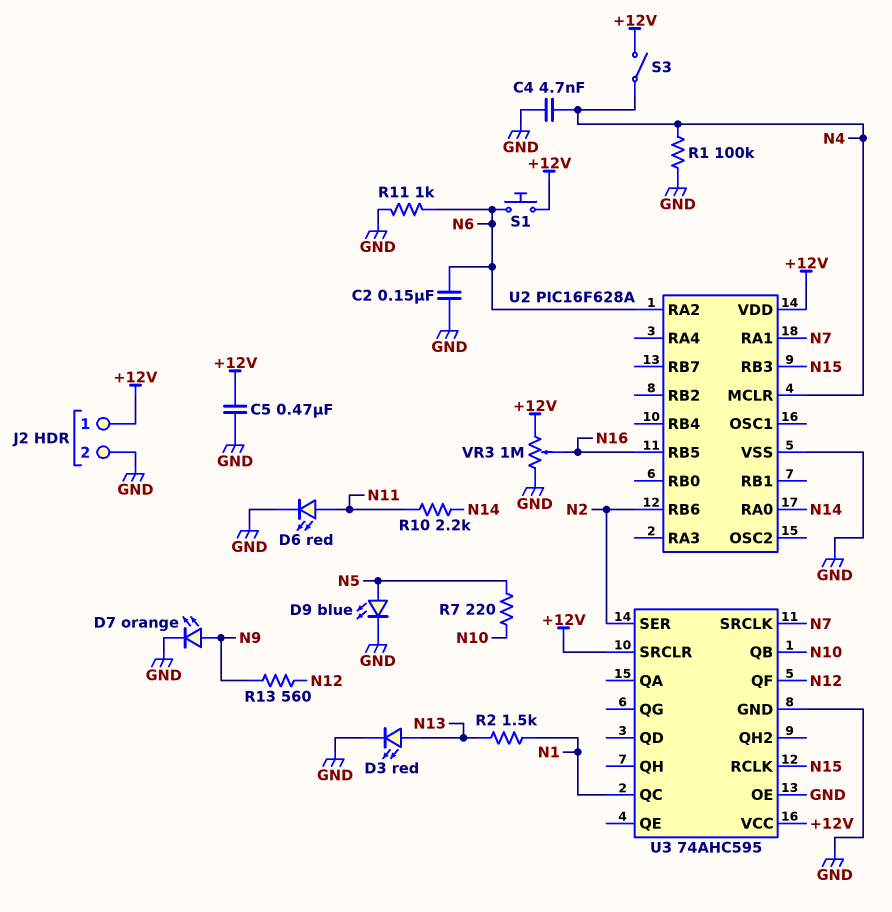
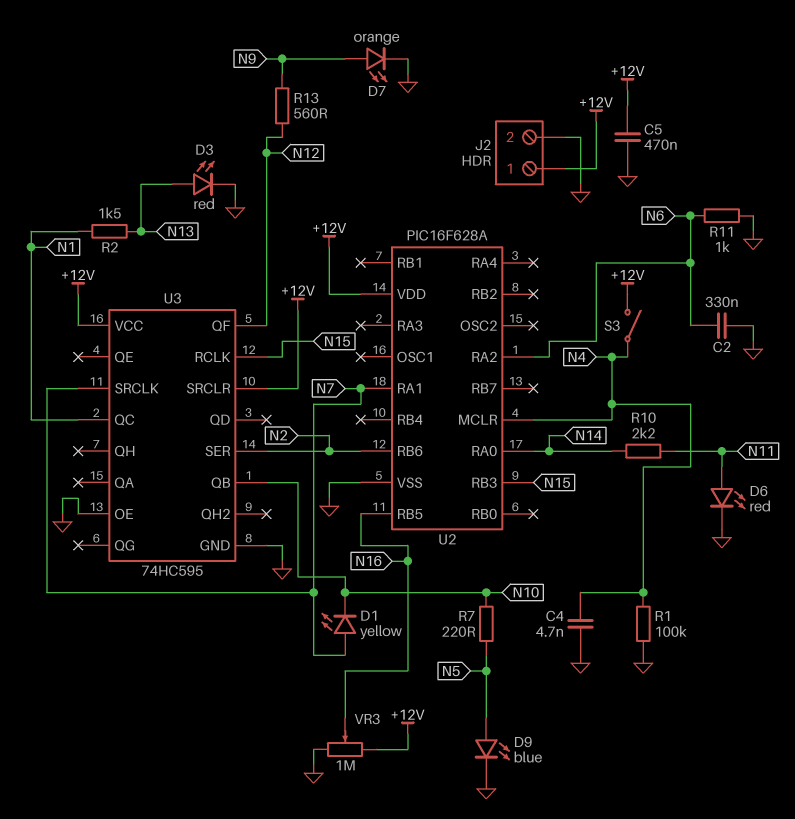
C2: 150nF (GND, N6) -> 330nF (GND, N6)
D1: none -> LED yellow (A N7, K N10)
S1: button (+12V, N6) -> none
U3: 74AHC595 -> 74HC595

